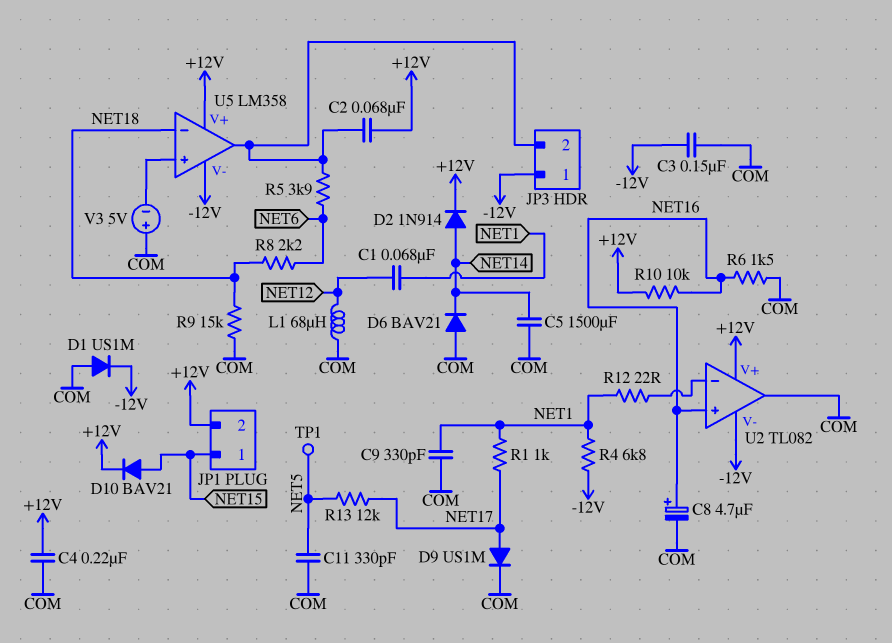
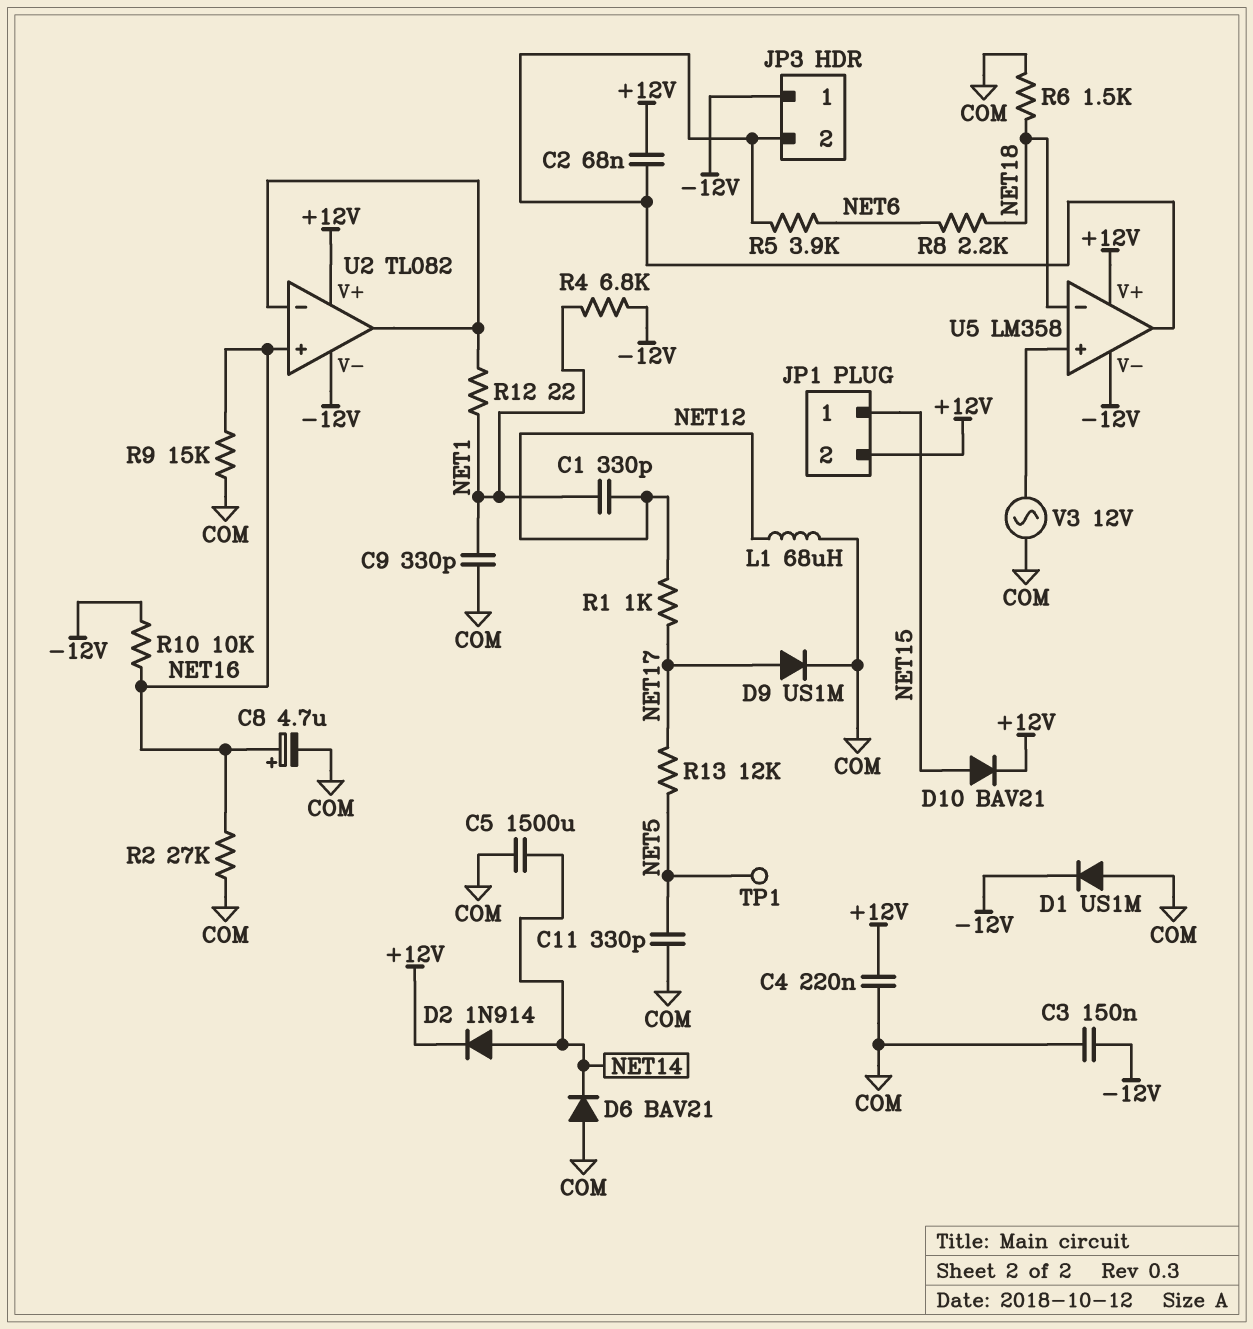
C1: 68nF (NET1, NET12) -> 330pF (NET1, NET12)
R1: 1k (NET1, NET17) -> 1k (NET12, NET17)
R2: none -> 27k (COM, NET16)
R6: 1.5k (COM, NET16) -> 1.5k (COM, NET18)
R9: 15k (COM, NET18) -> 15k (COM, NET16)
R10: 10k (+12V, NET16) -> 10k (-12V, NET16)
U2 pin out: COM -> U2/in-
V3: 5V (plus COM, minus U5/in+) -> AC 12V (COM, U5/in+)

